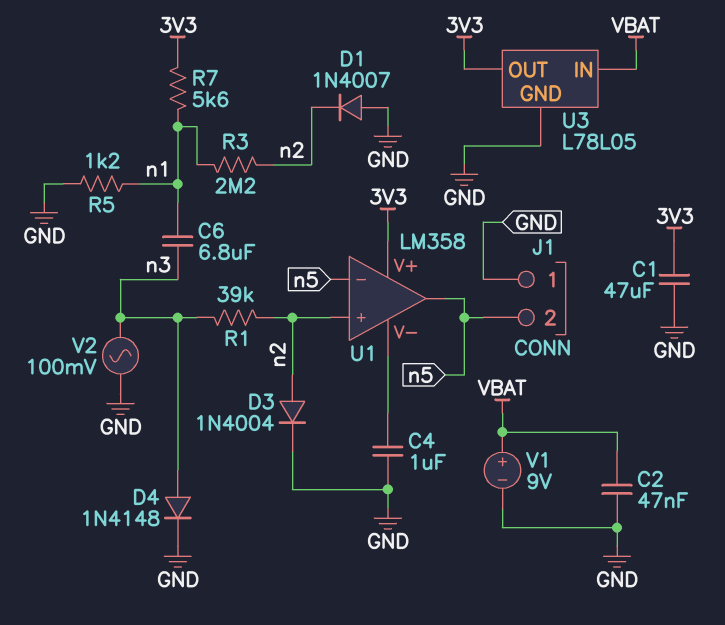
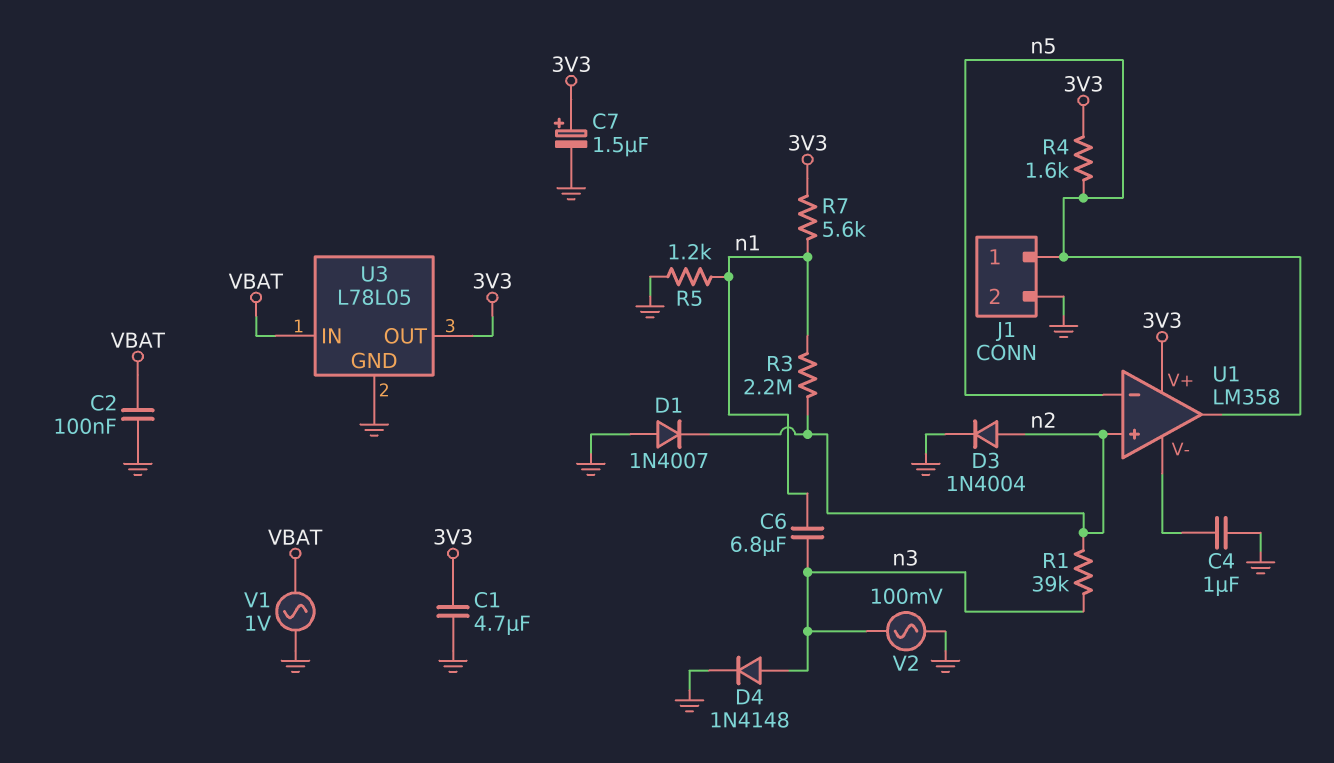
C1: 47uF (3V3, GND) -> 4.7uF (3V3, GND)
C2: 47nF (GND, VBAT) -> 100nF (GND, VBAT)
C7: none -> 1.5uF (plus 3V3, minus GND)
J1 pin 1: GND -> n5
J1 pin 2: n5 -> GND
R4: none -> 1.6k (3V3, n5)
V1: 9V (plus VBAT, minus GND) -> AC 1V (GND, VBAT)

